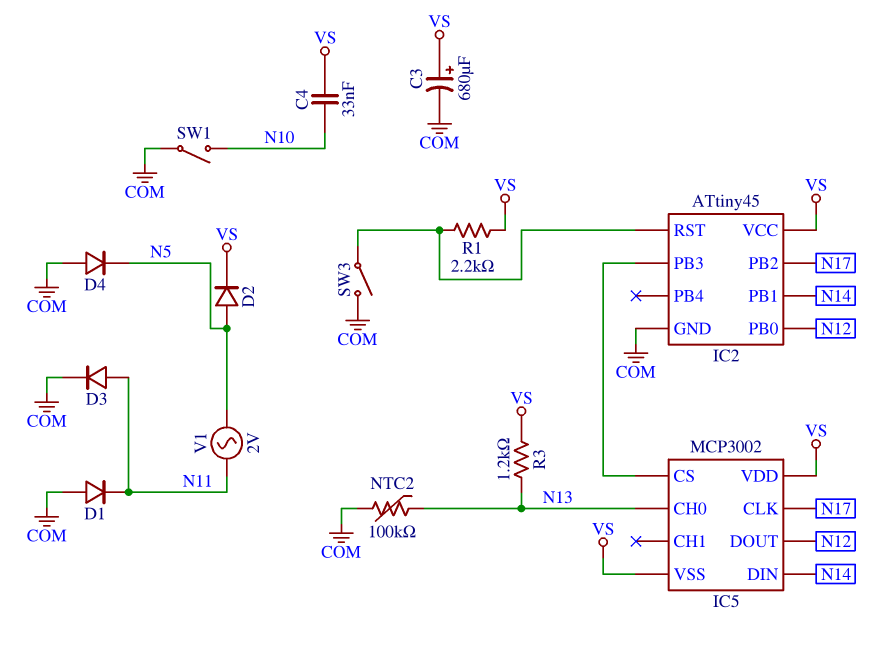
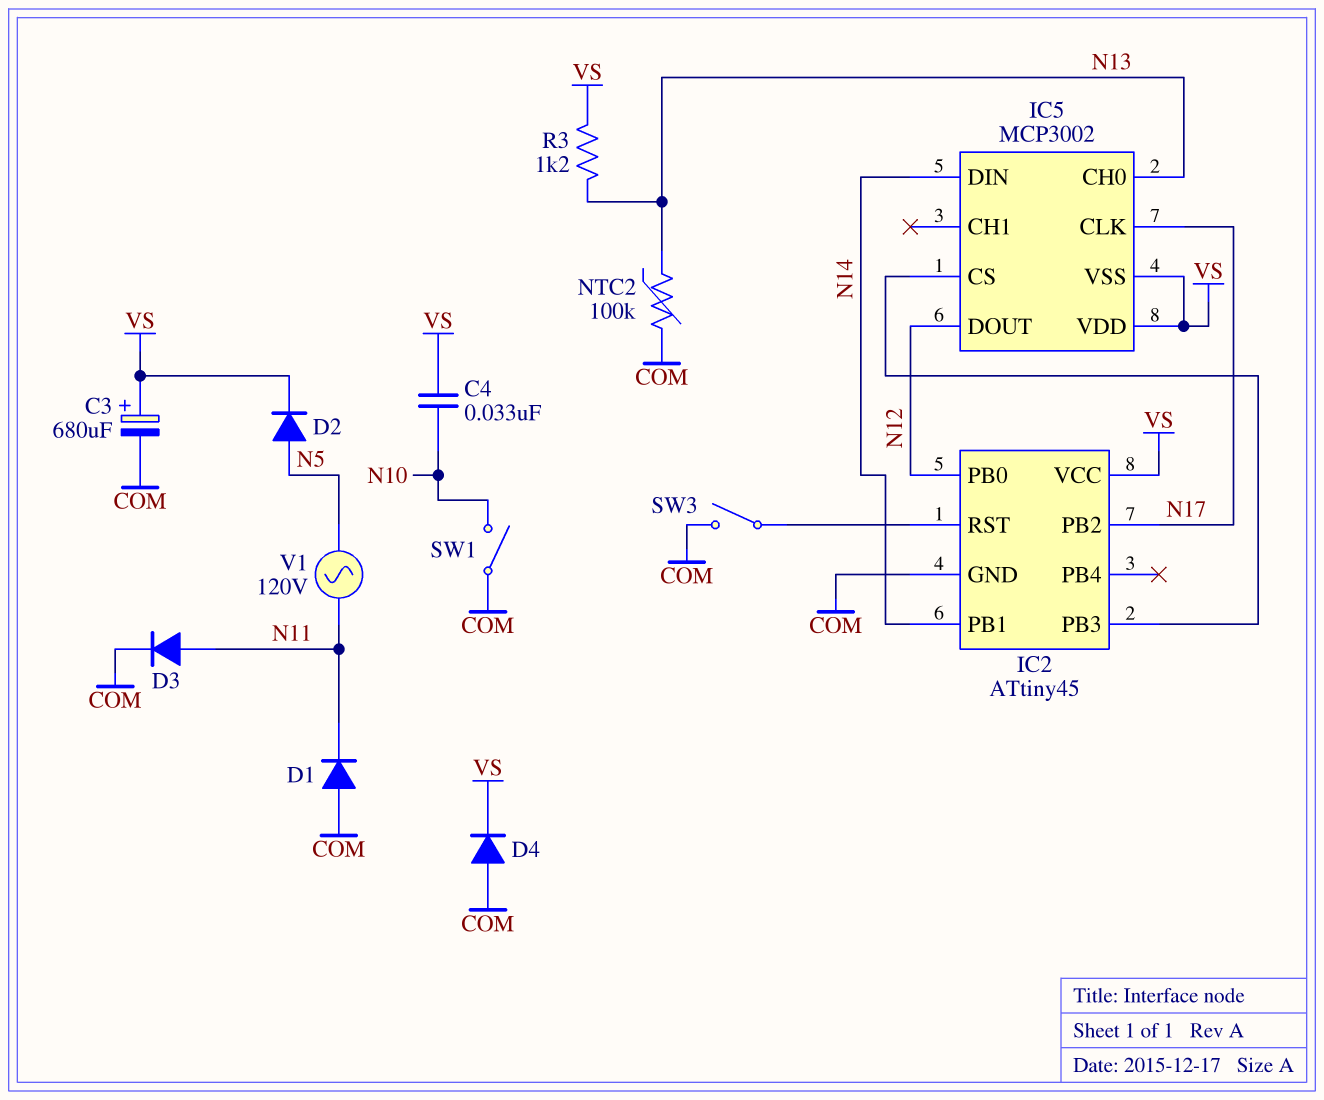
D4: diode (A COM, K N5) -> diode (A COM, K VS)
R1: 2.2k (IC2/RST, VS) -> none
V1: AC 2V (N5, N11) -> AC 120V (N5, N11)

